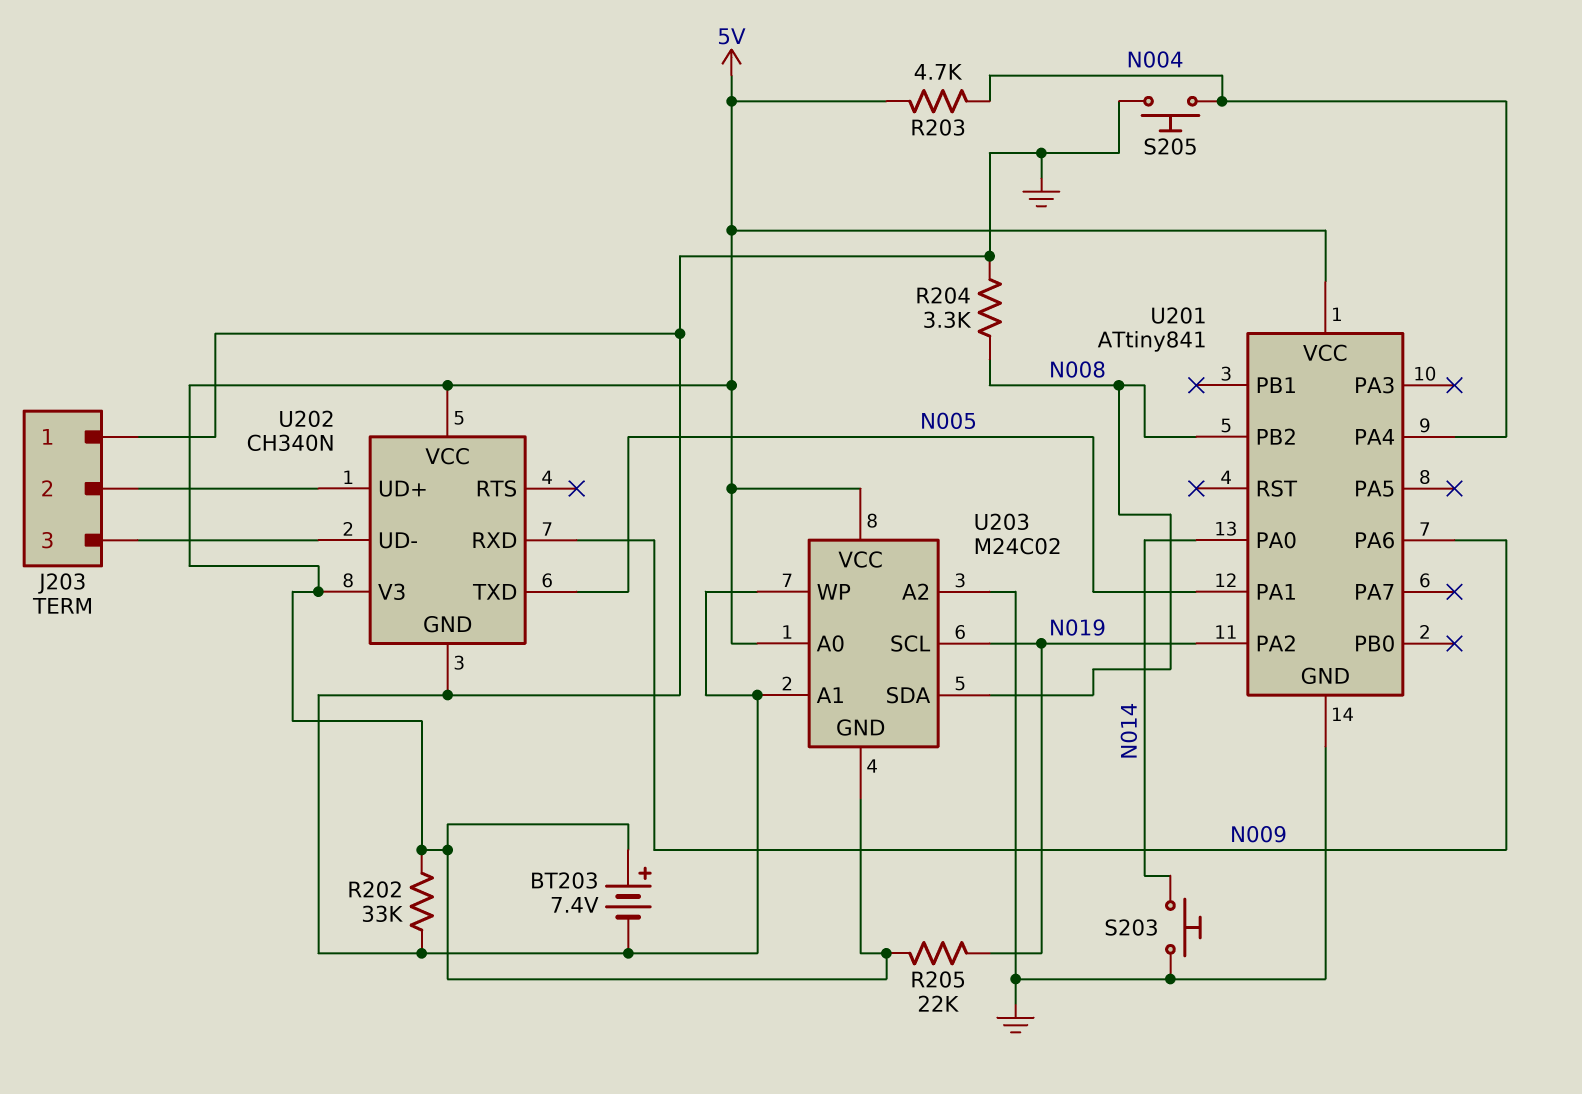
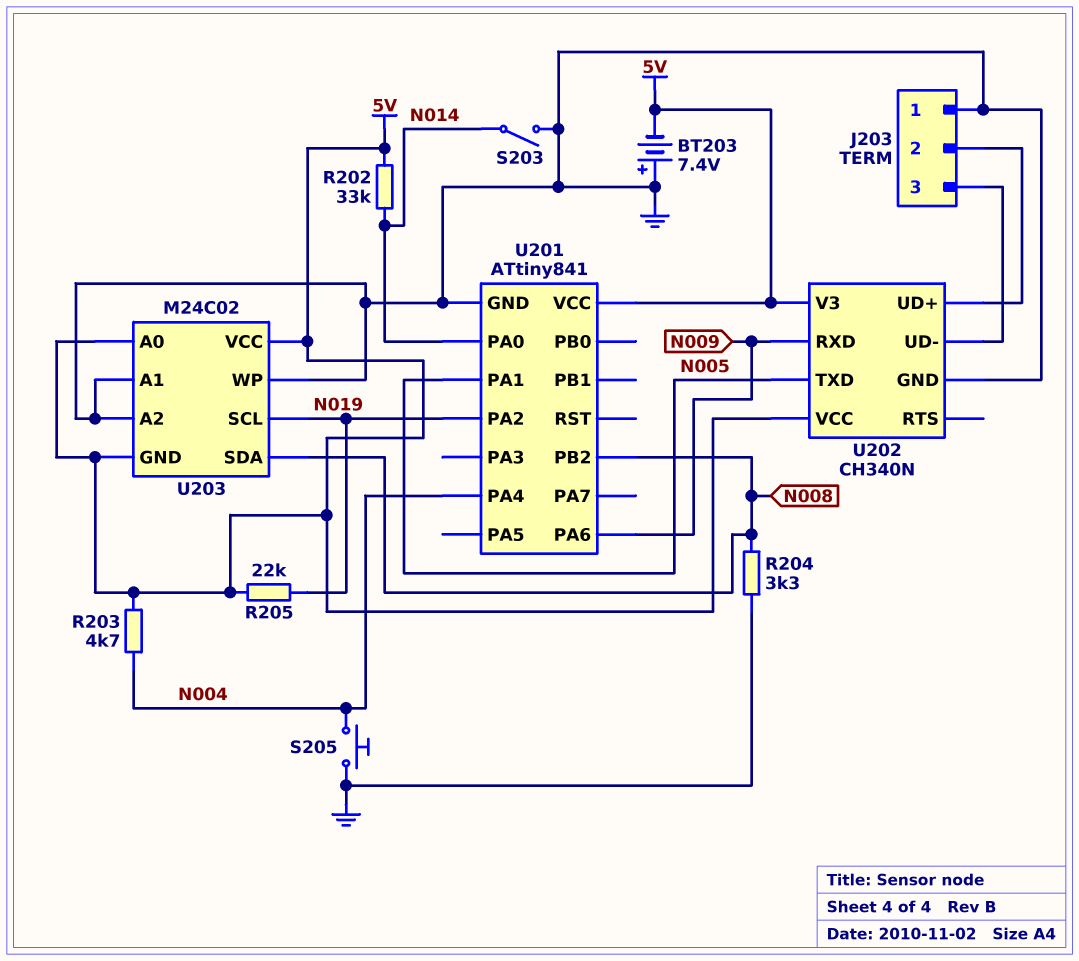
BT203: 7.4V (plus 5V, minus GND) -> 7.4V (plus GND, minus 5V)
R202: 33k (5V, GND) -> 33k (5V, N014)
S203: button (GND, N014) -> switch (GND, N014)

